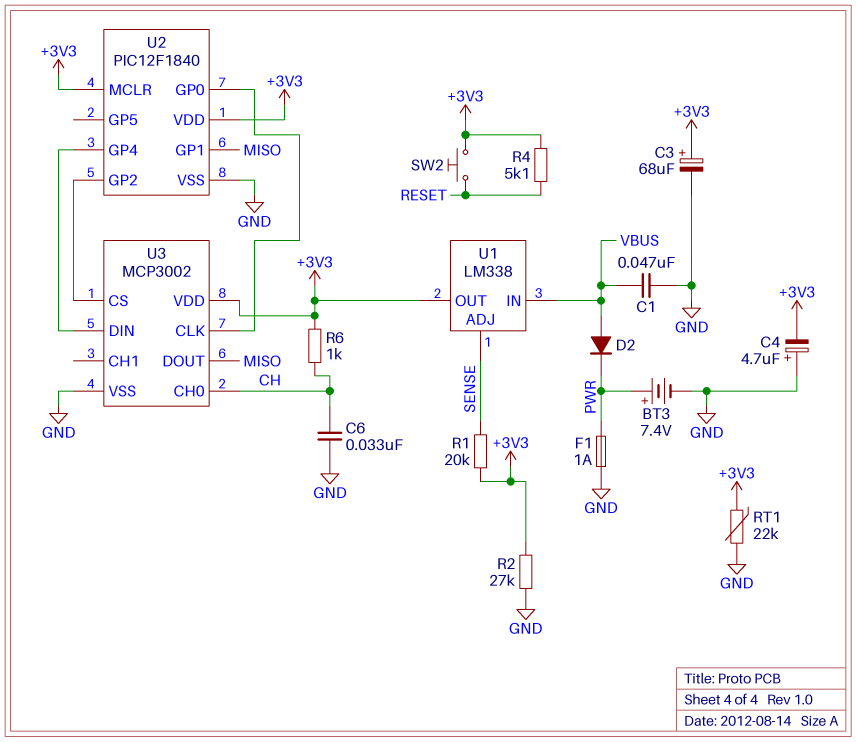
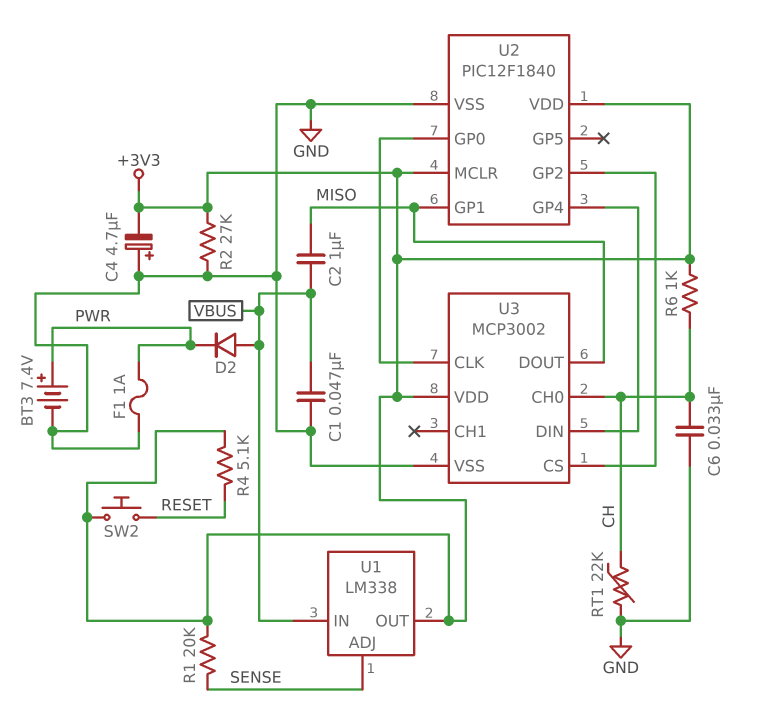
C2: none -> 1uF (MISO, VBUS)
C3: 68uF (plus +3V3, minus GND) -> none
RT1: 22k (+3V3, GND) -> 22k (CH, GND)

